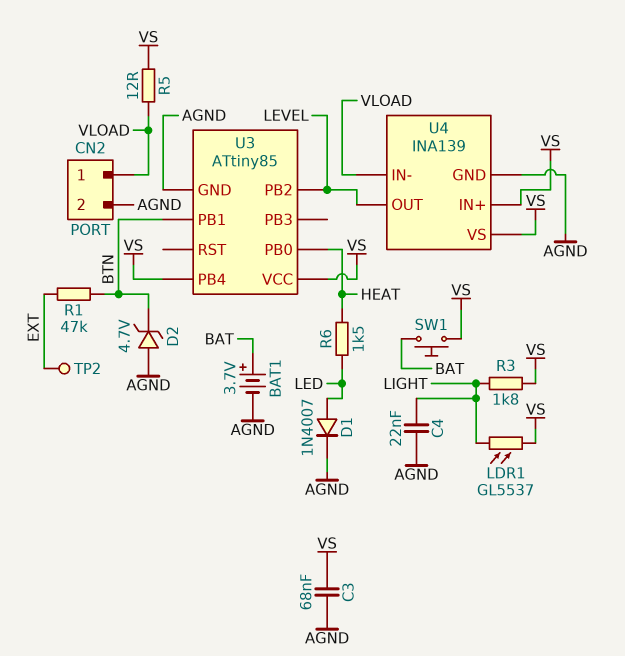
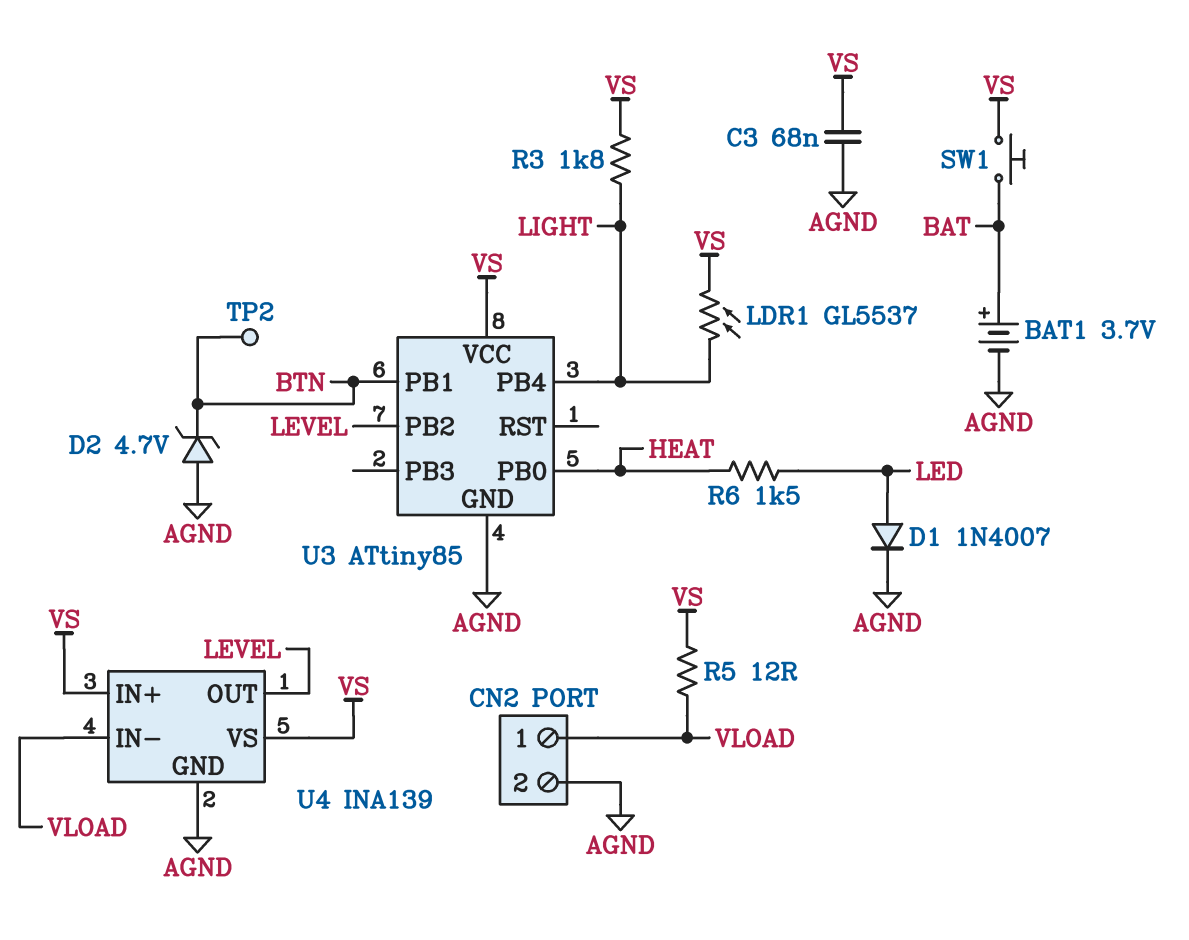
C4: 22nF (AGND, LIGHT) -> none
R1: 47k (BTN, EXT) -> none
TP2: test point (EXT) -> test point (BTN)
U3 pin PB4: VS -> LIGHT

